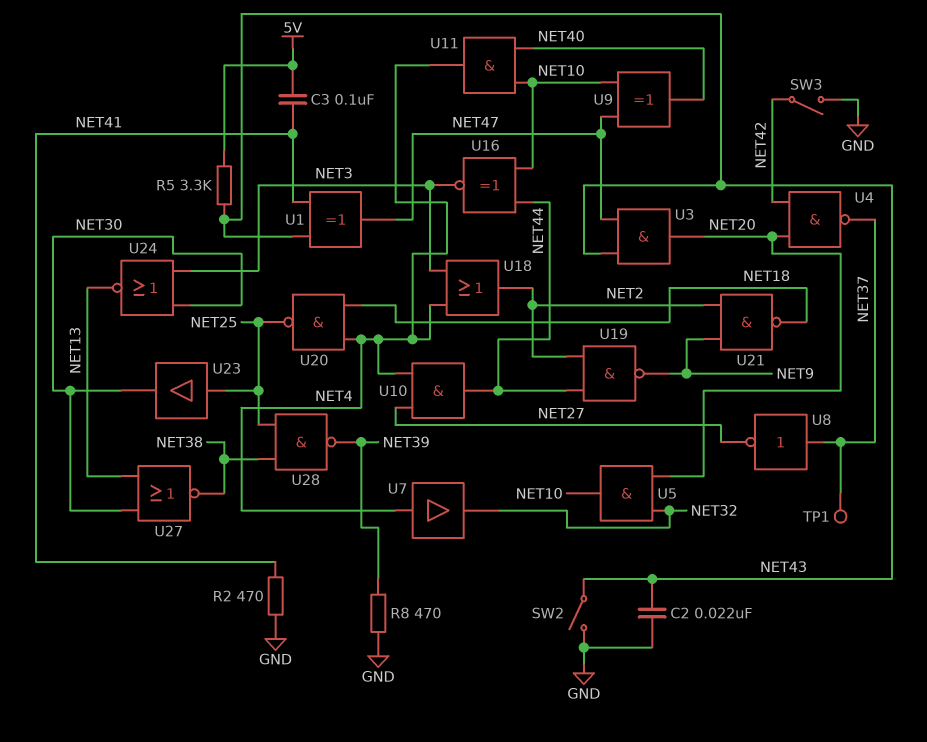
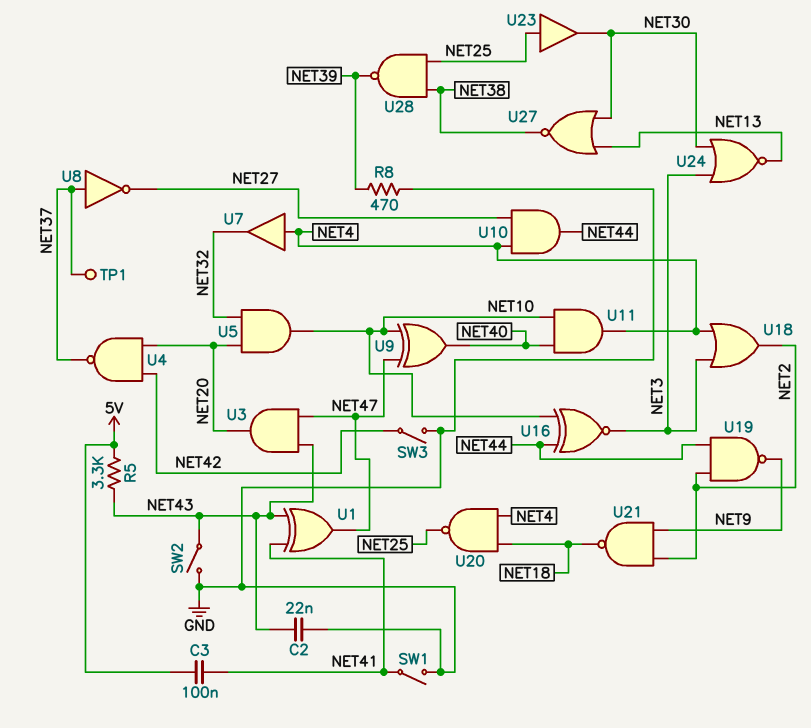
R2: 470 (GND, NET41) -> none
SW1: none -> switch (GND, NET41)

